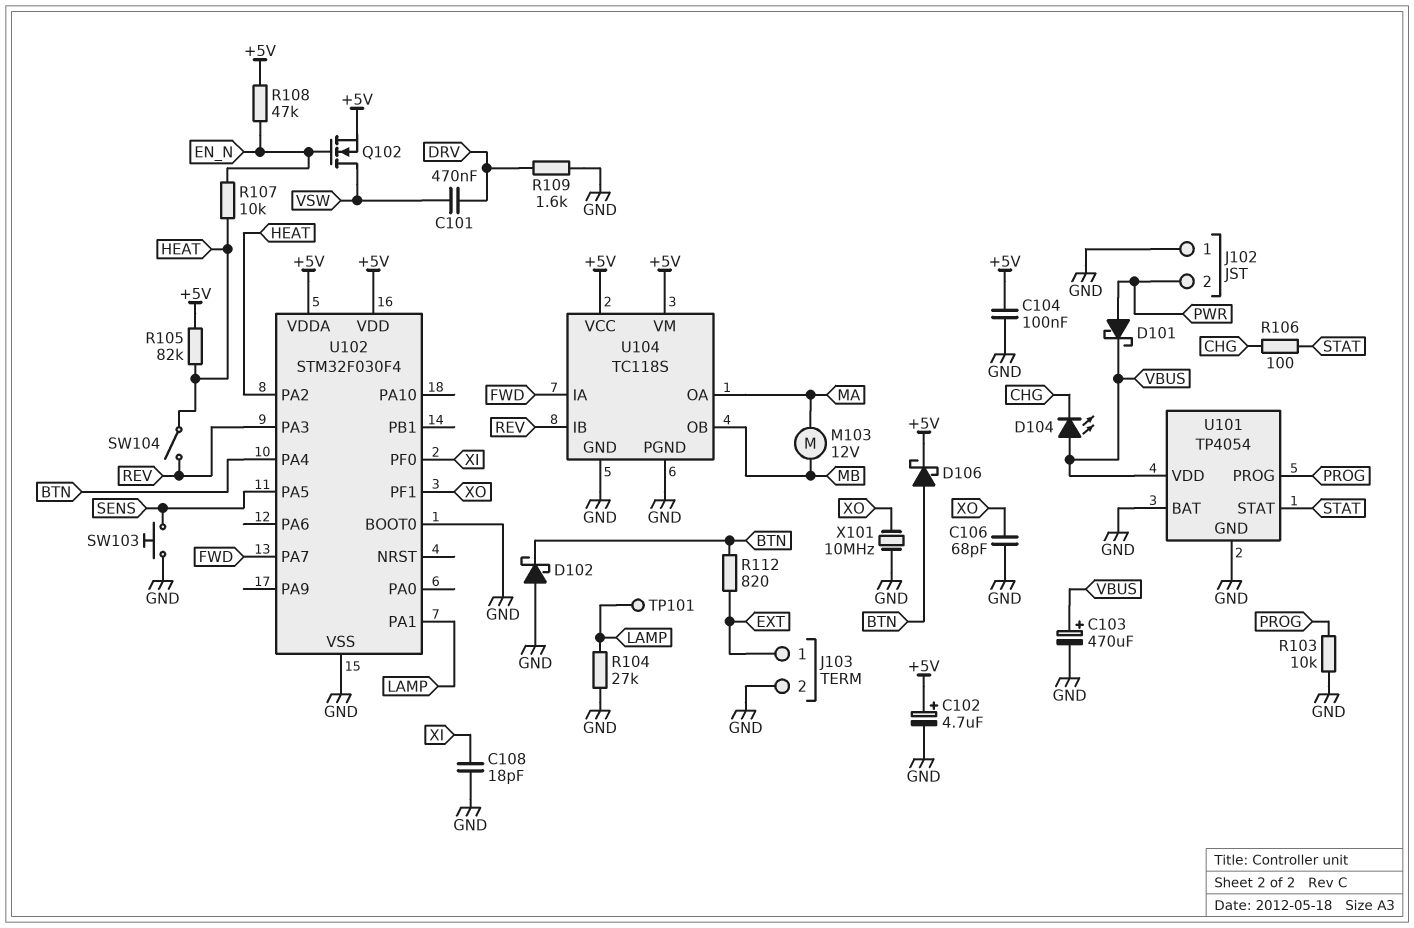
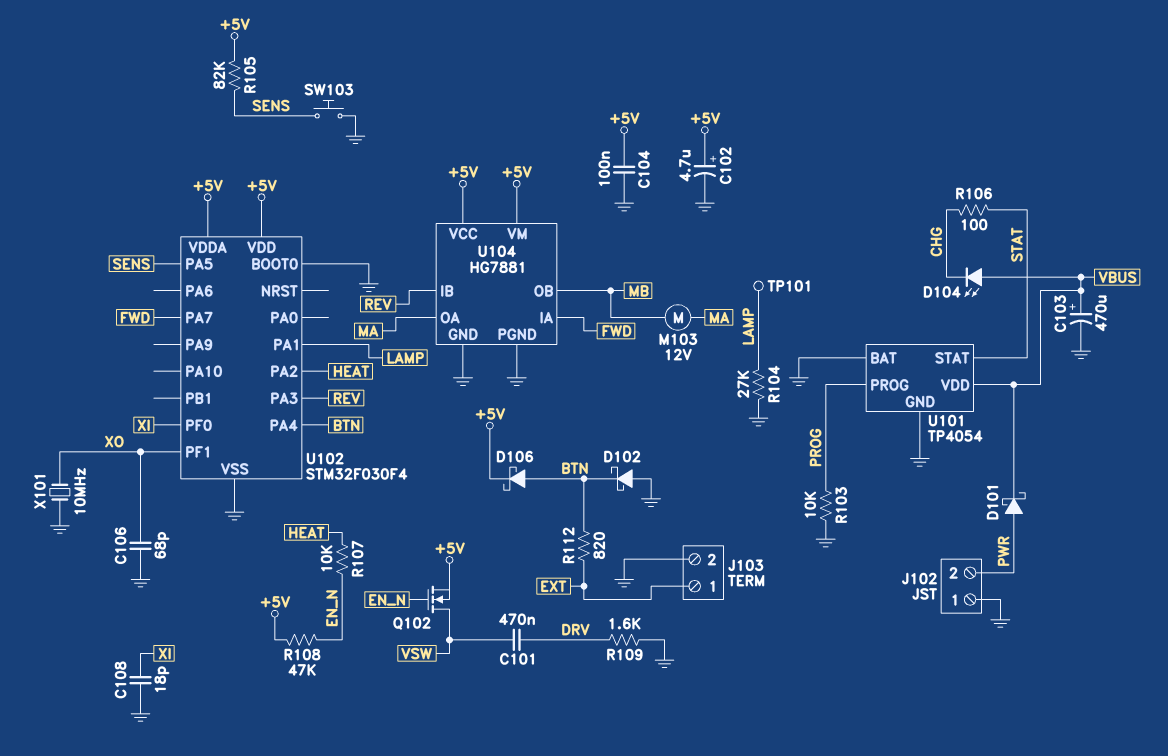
R105: 82k (+5V, HEAT) -> 82k (+5V, SENS)
SW104: switch (HEAT, REV) -> none
U104: TC118S -> HG7881

